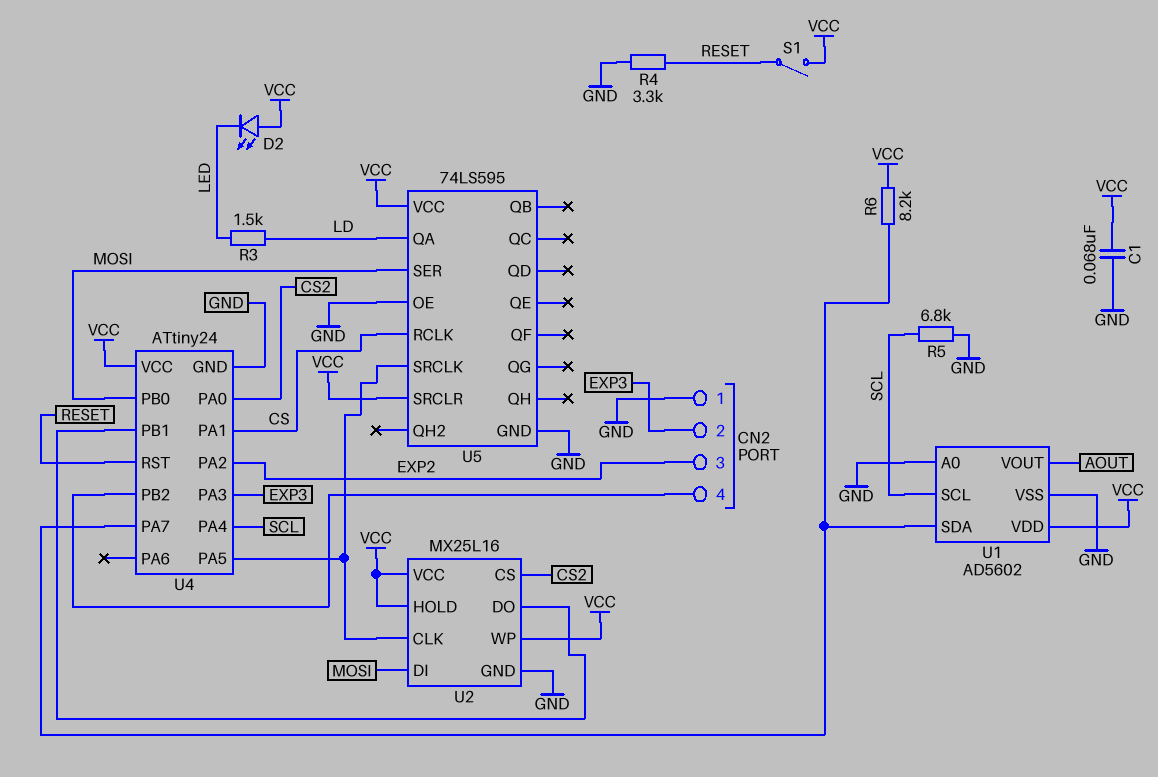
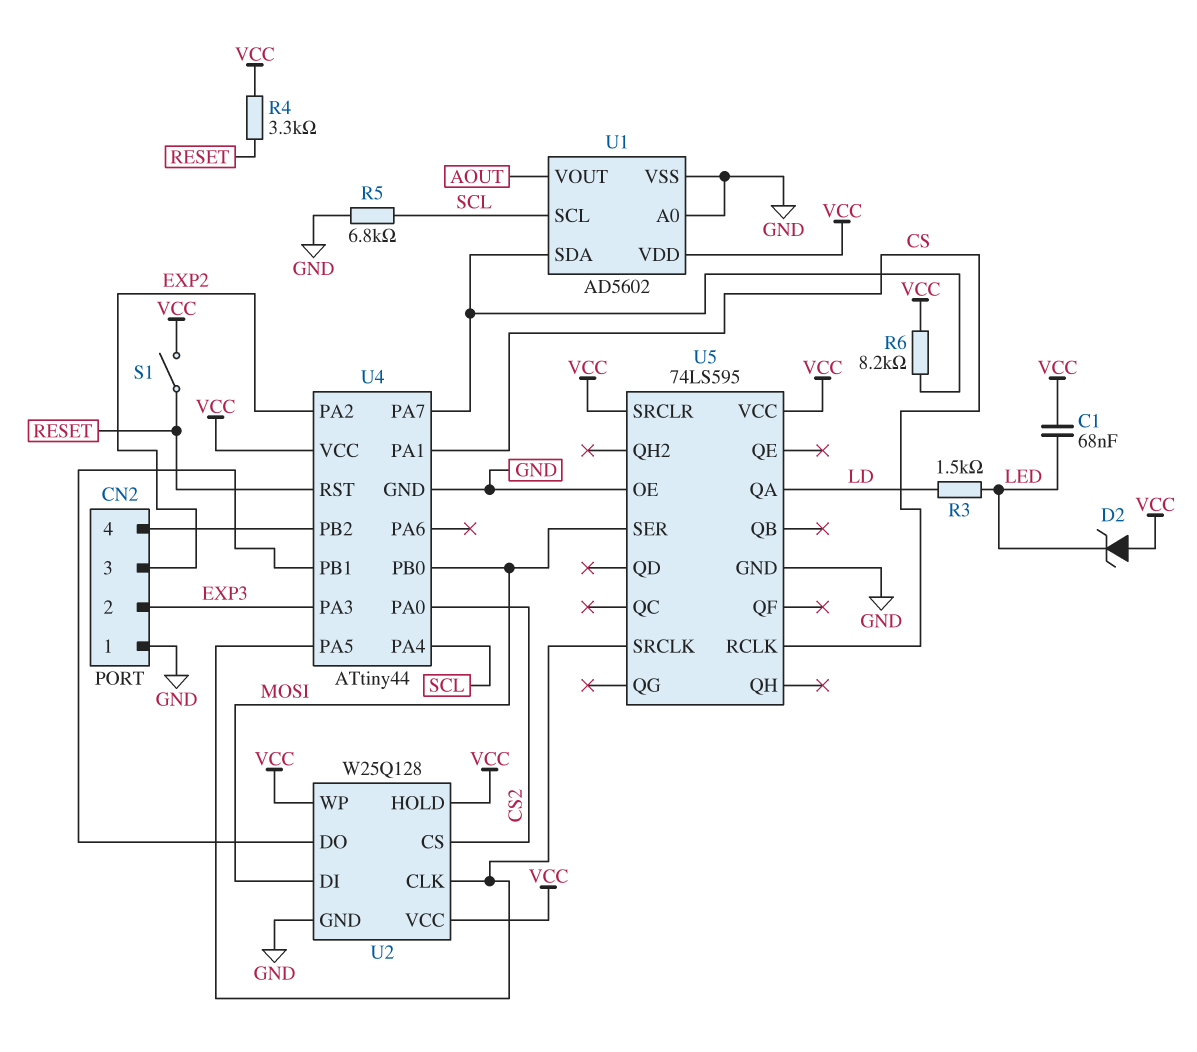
C1: 68nF (GND, VCC) -> 68nF (LED, VCC)
D2: LED (A VCC, K LED) -> zener (A VCC, K LED)
R4: 3.3k (GND, RESET) -> 3.3k (RESET, VCC)
U2: MX25L16 -> W25Q128
U4: ATtiny24 -> ATtiny44

